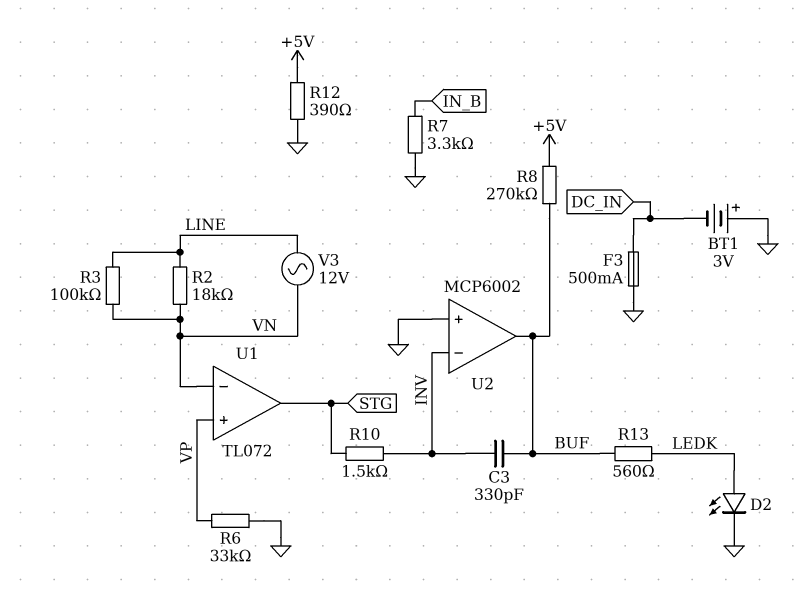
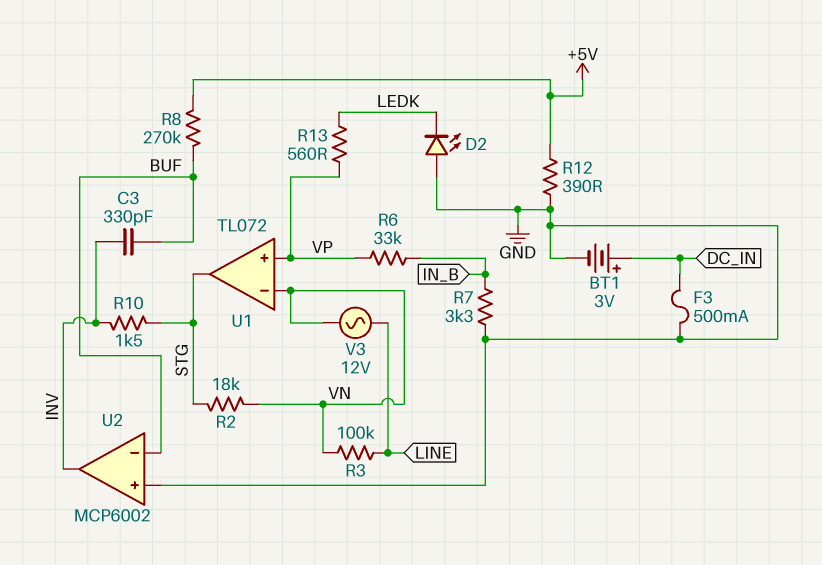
BT1: 3V (plus GND, minus DC_IN) -> 3V (plus DC_IN, minus GND)
D2: LED (A LEDK, K GND) -> LED (A GND, K LEDK)
R2: 18k (LINE, VN) -> 18k (STG, VN)
R6: 33k (GND, VP) -> 33k (IN_B, VP)
R13: 560 (BUF, LEDK) -> 560 (LEDK, VP)
U2 pin in-: INV -> BUF
U2 pin out: BUF -> INV

